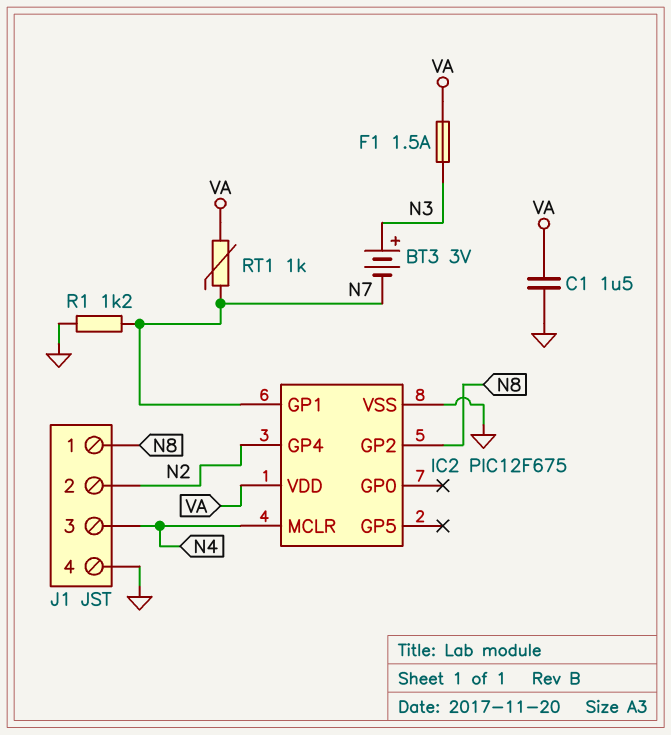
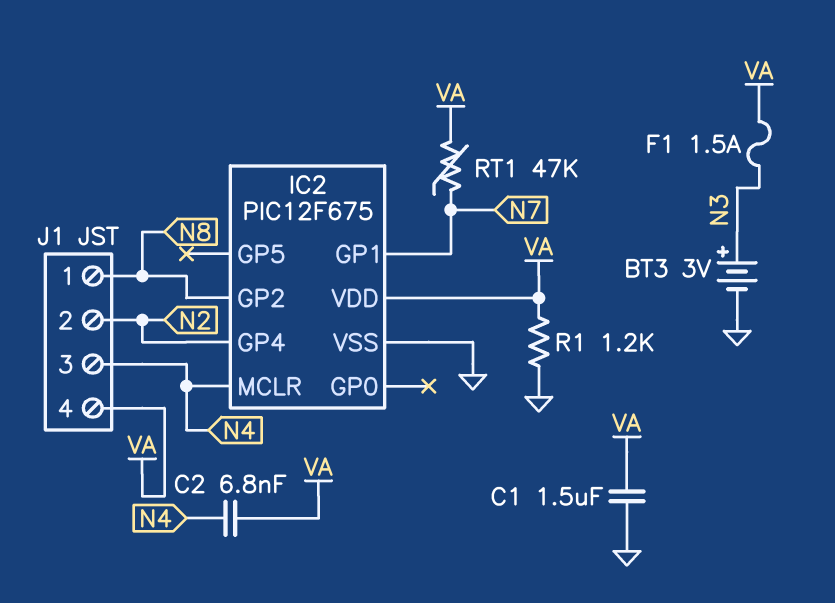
BT3: 3V (plus N3, minus N7) -> 3V (plus N3, minus GND)
C2: none -> 6.8nF (N4, VA)
J1 pin 4: GND -> VA
R1: 1.2k (GND, N7) -> 1.2k (GND, VA)
RT1: 1k (N7, VA) -> 47k (N7, VA)

